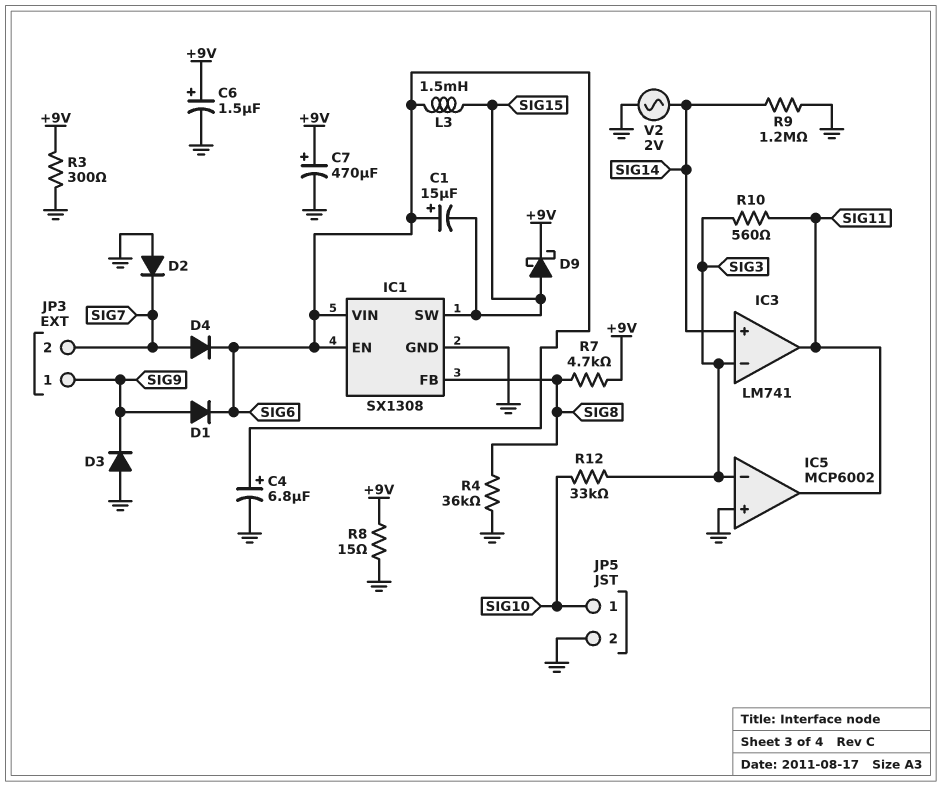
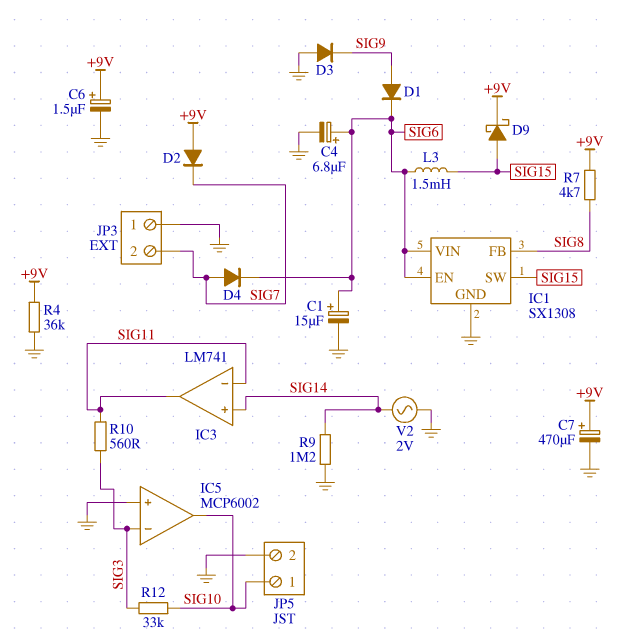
C1: 15uF (plus SIG6, minus SIG15) -> 15uF (plus SIG6, minus GND)
D2: diode (A GND, K SIG7) -> diode (A +9V, K SIG7)
IC3 pin in-: SIG3 -> SIG11
IC5 pin out: SIG11 -> SIG10
JP3 pin 1: SIG9 -> GND
R3: 300 (+9V, GND) -> none
R4: 36k (GND, SIG8) -> 36k (+9V, GND)
R8: 15 (+9V, GND) -> none

